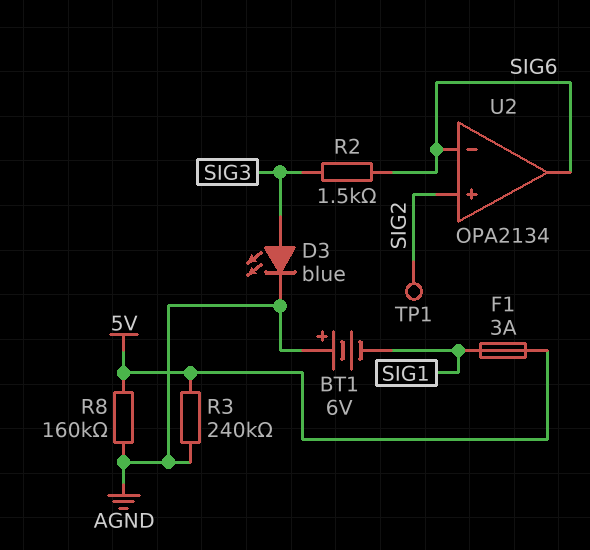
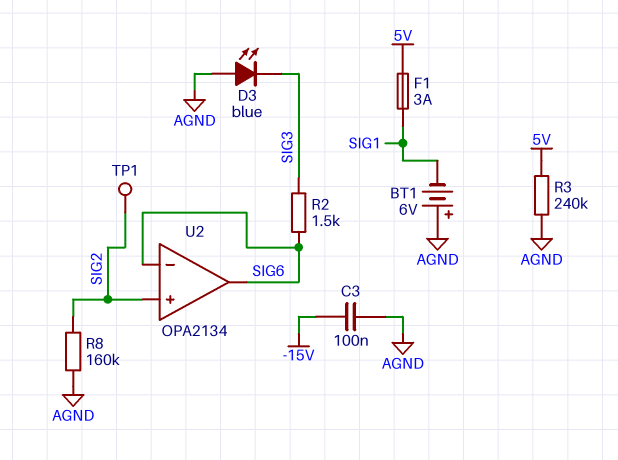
C3: none -> 100nF (-15V, AGND)
D3: LED blue (A SIG3, K AGND) -> LED blue (A AGND, K SIG3)
R8: 160k (5V, AGND) -> 160k (AGND, SIG2)

